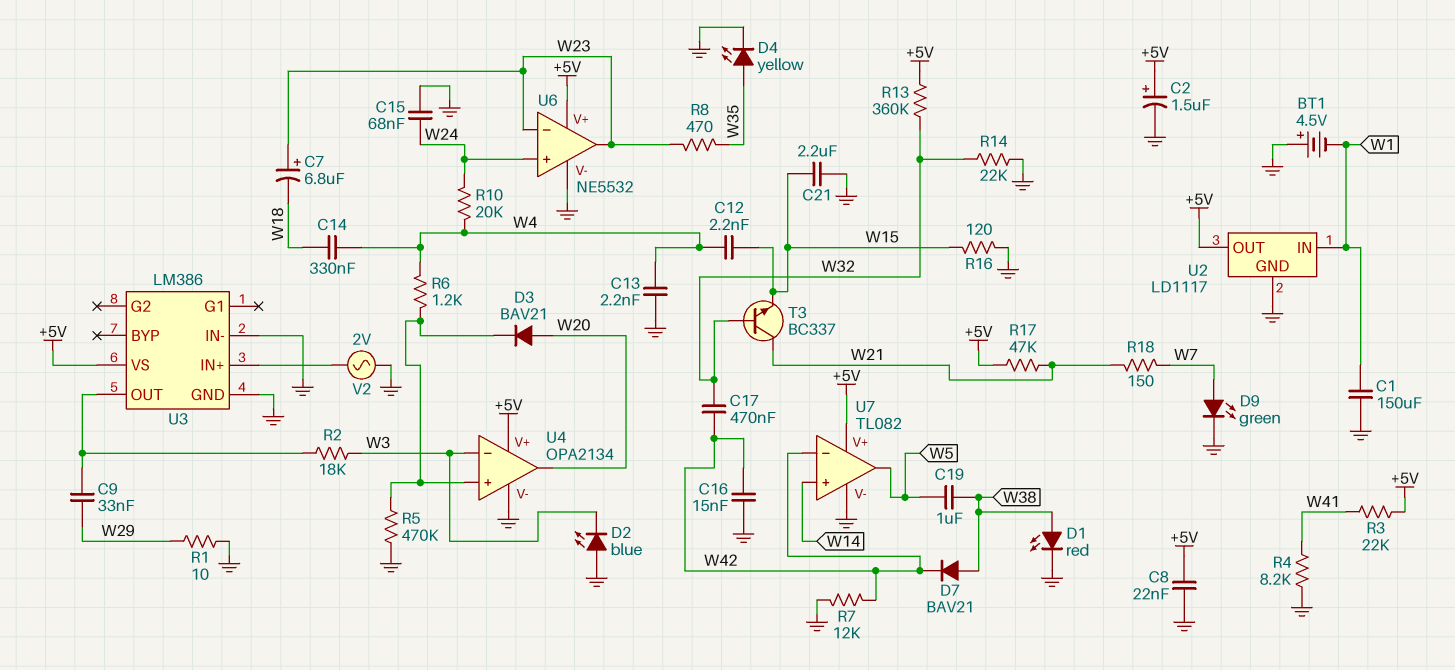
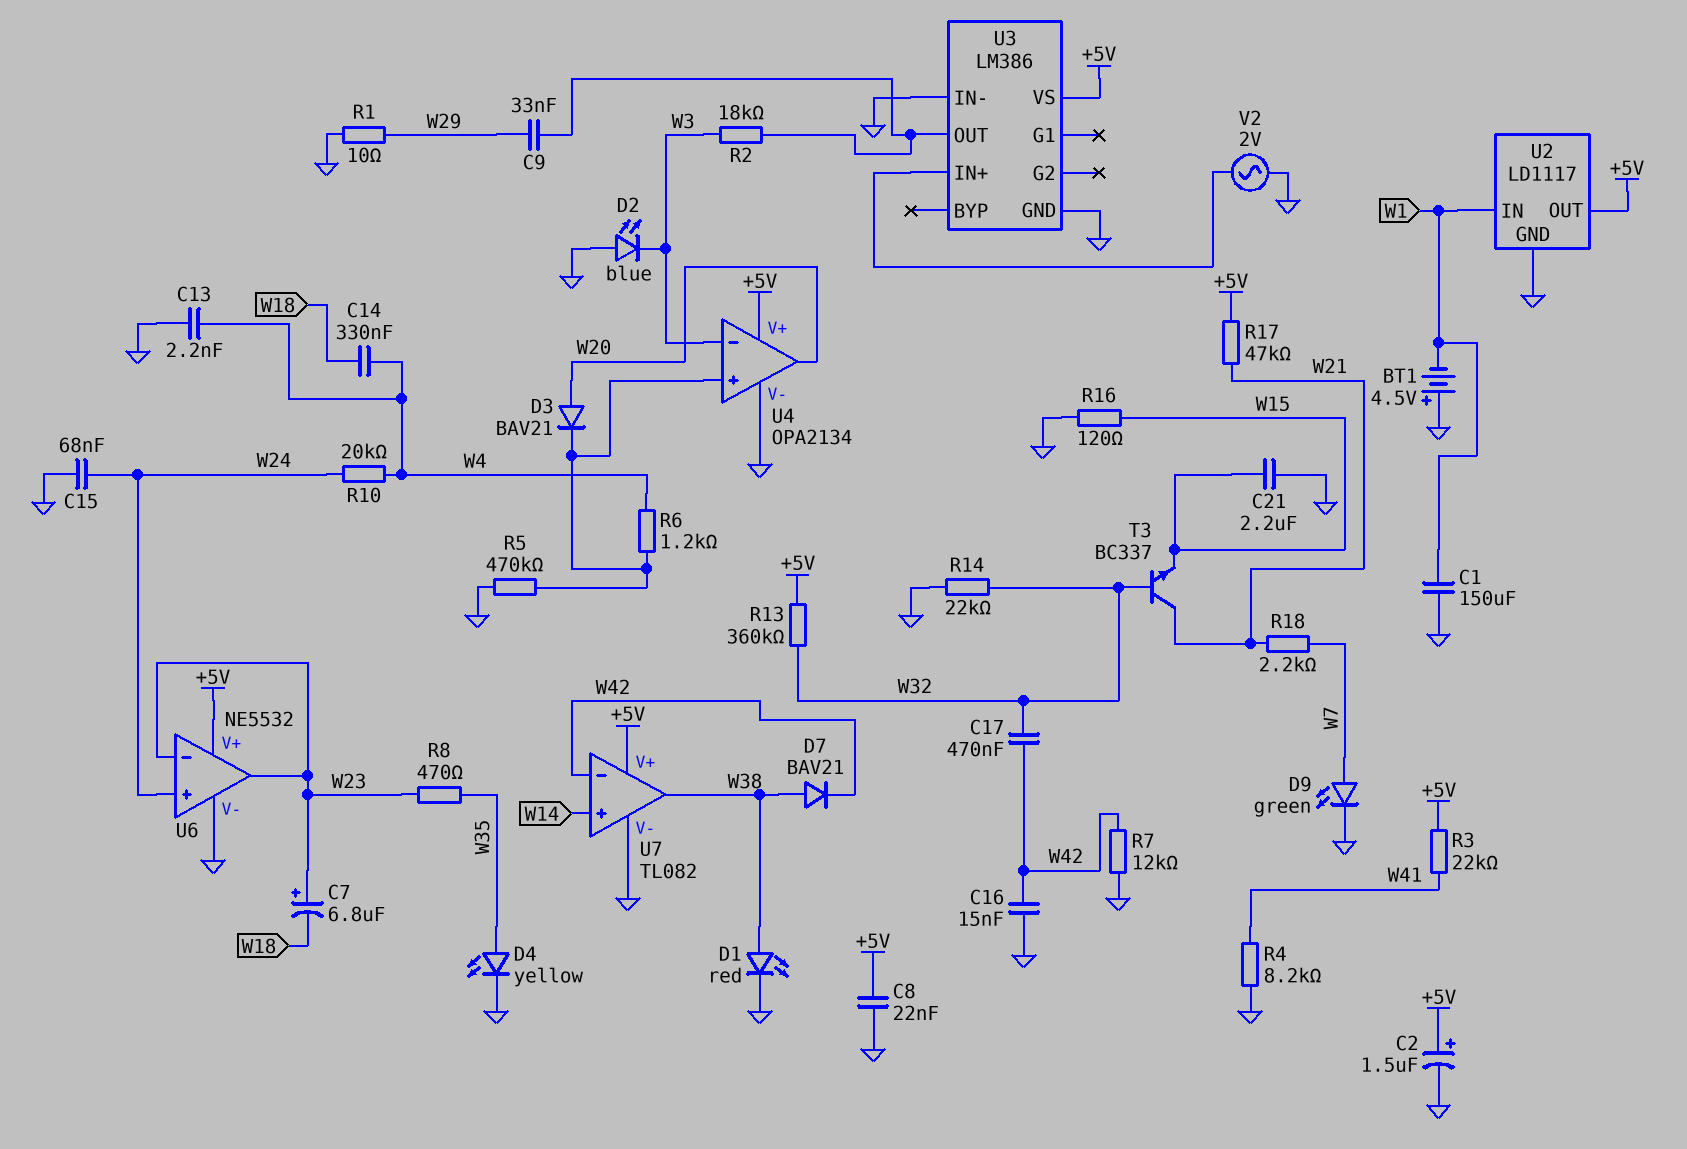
C12: 2.2nF (W4, W15) -> none
C19: 1uF (W5, W38) -> none
R18: 150 (W7, W21) -> 2.2k (W7, W21)
U7 pin out: W5 -> W38

